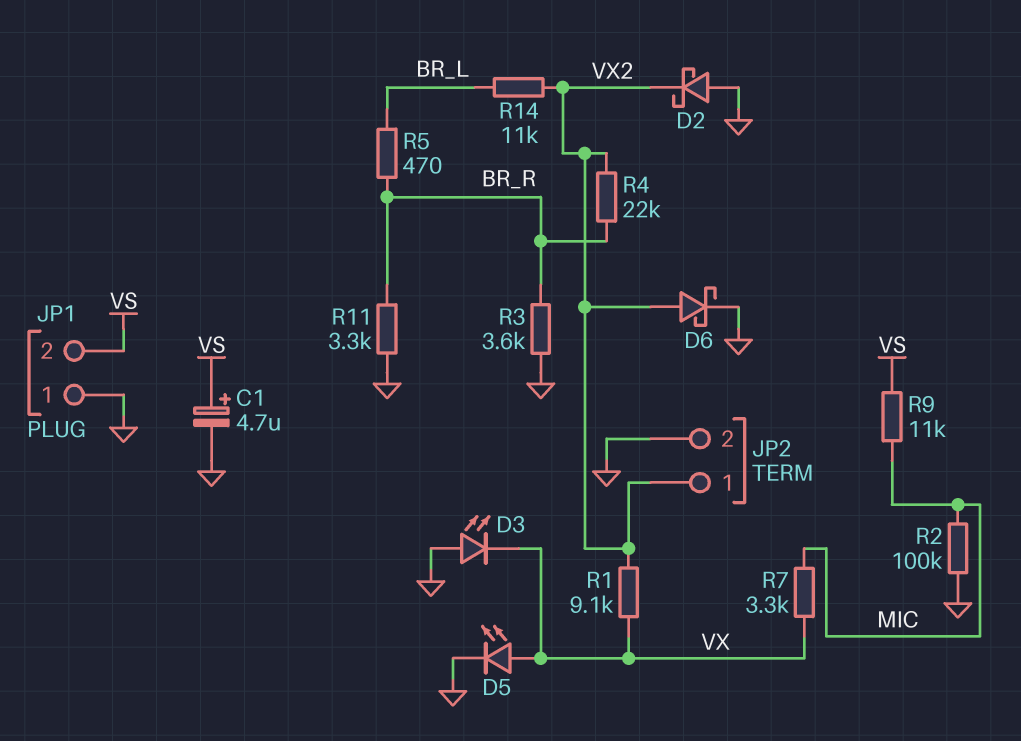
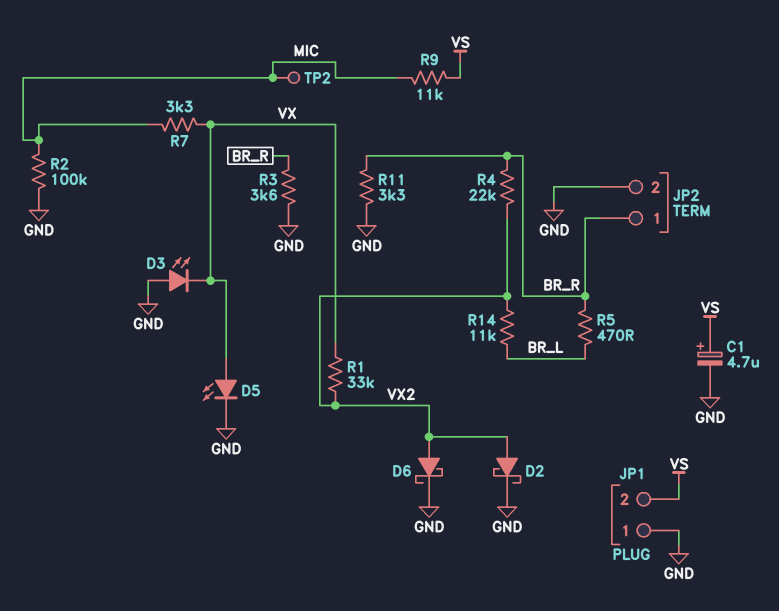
D2: schottky (A GND, K VX2) -> schottky (A VX2, K GND)
JP2 pin 1: VX2 -> BR_R
R1: 9.1k (VX, VX2) -> 33k (VX, VX2)
TP2: none -> test point (MIC)

